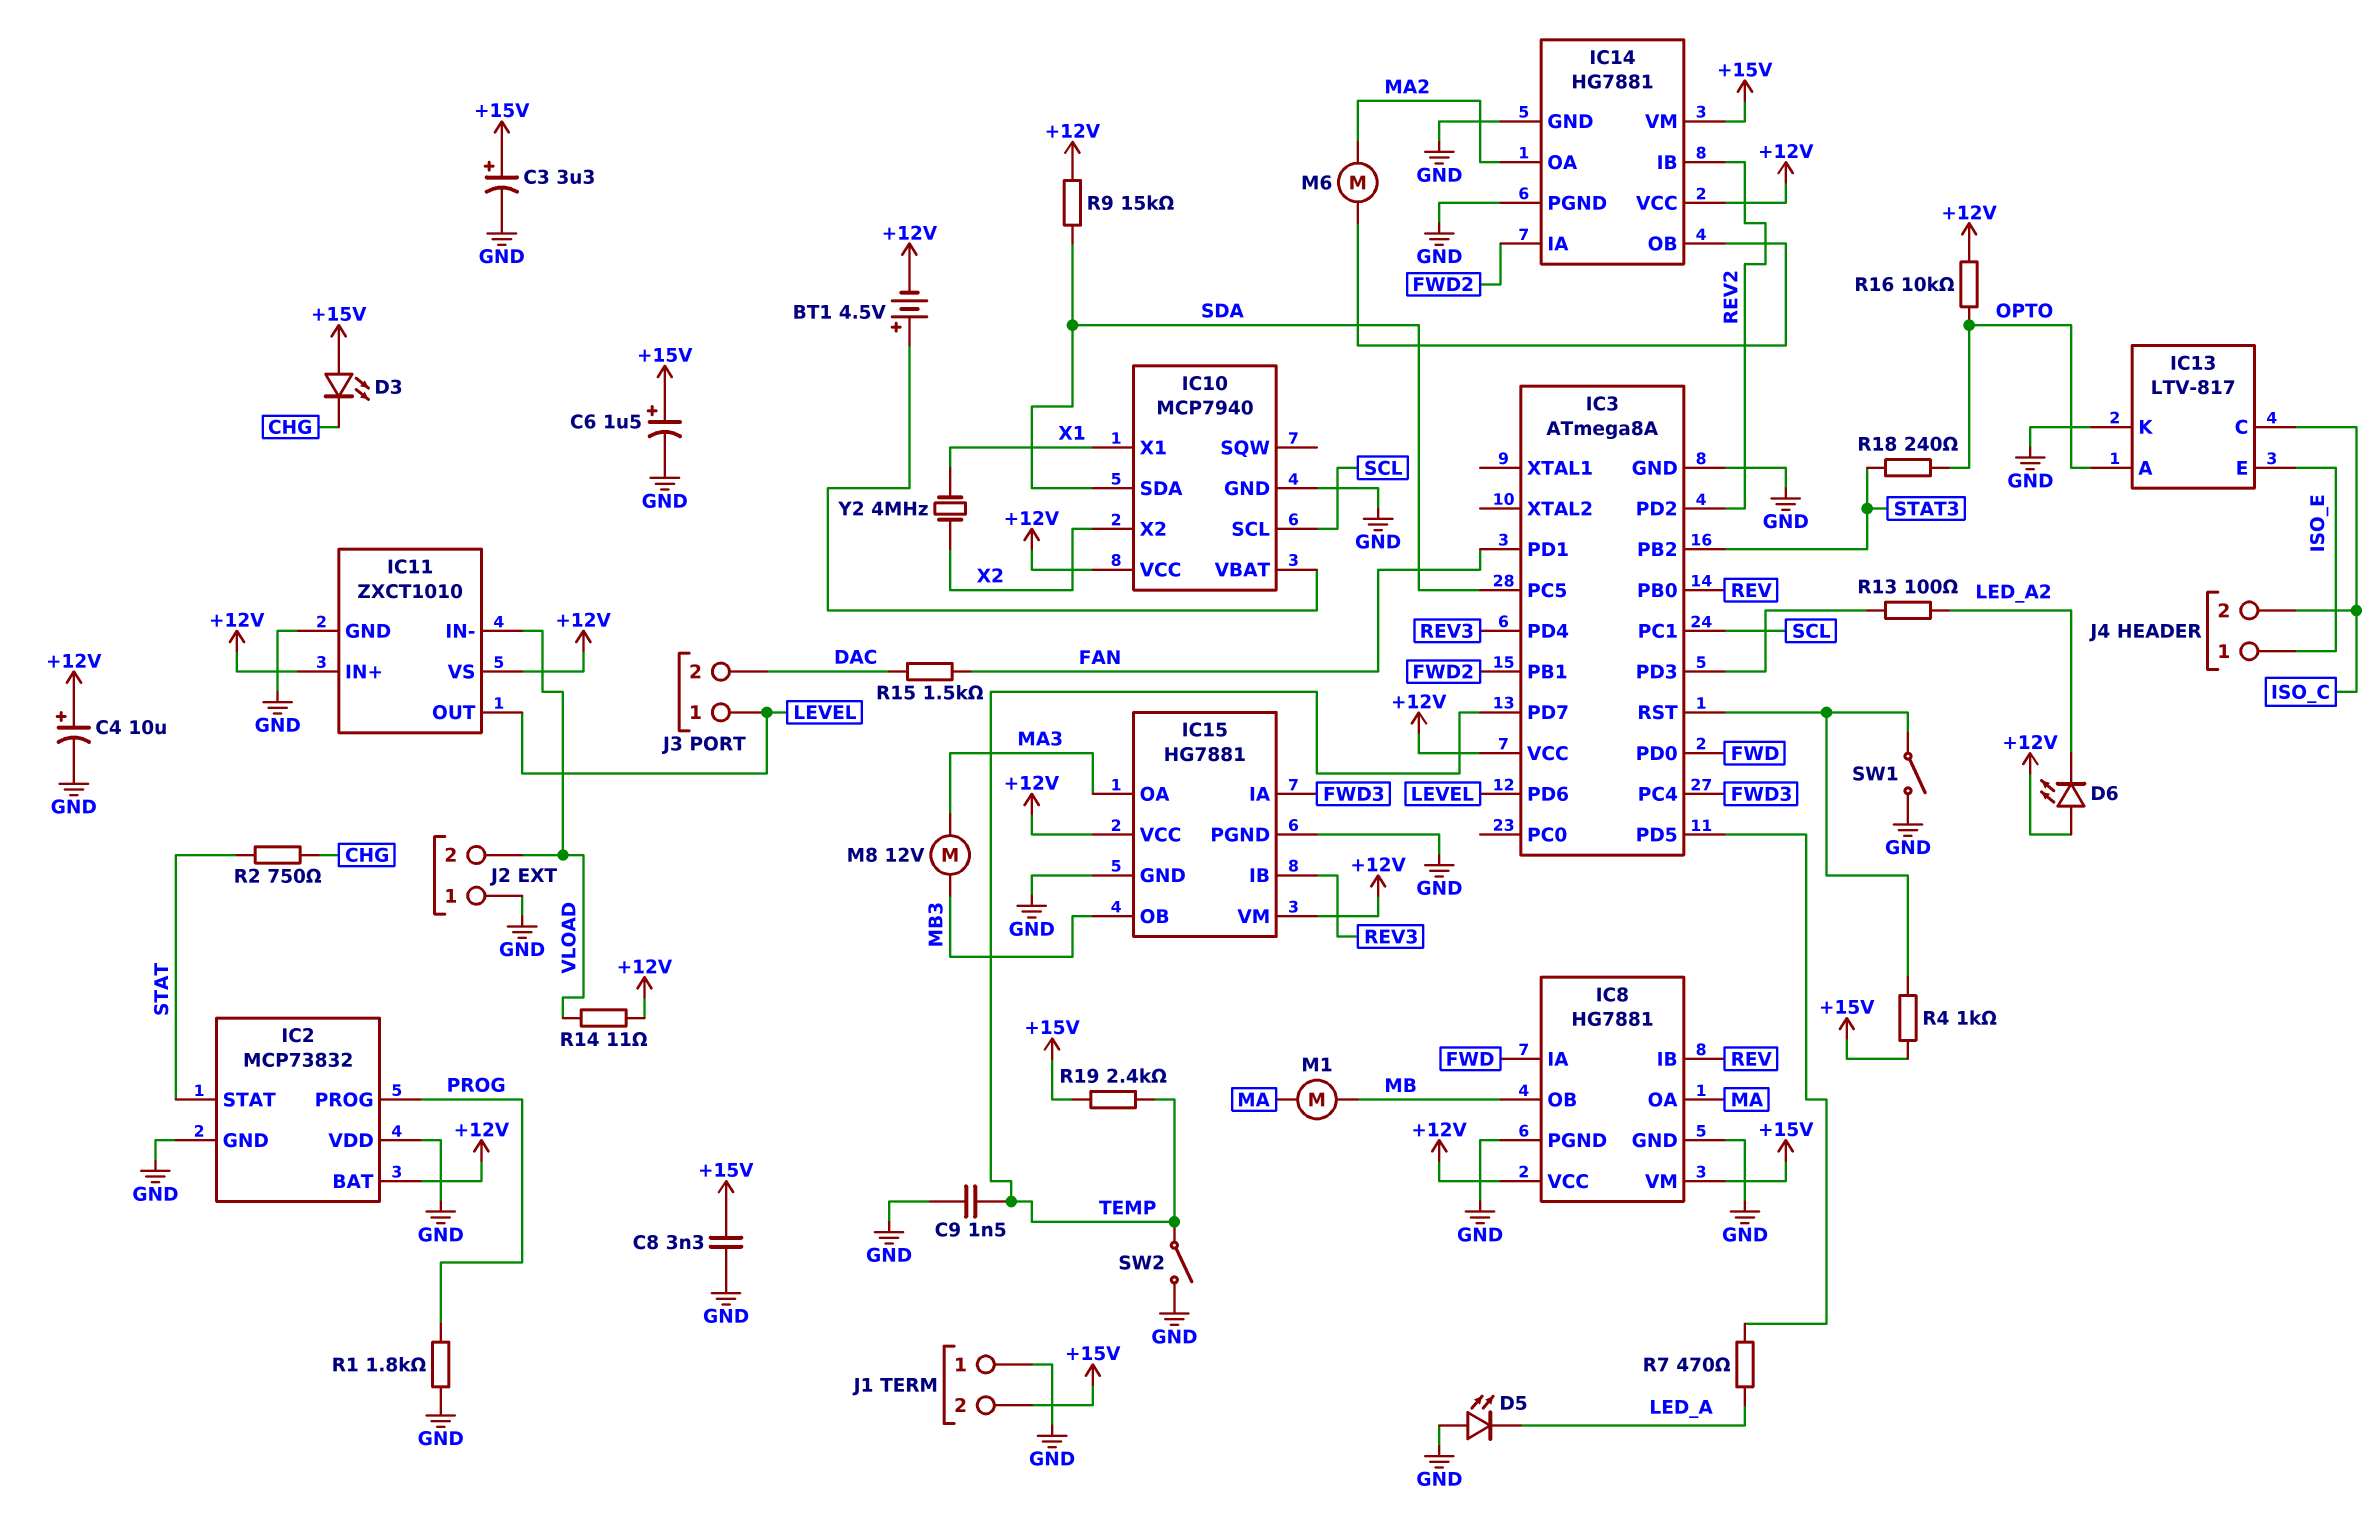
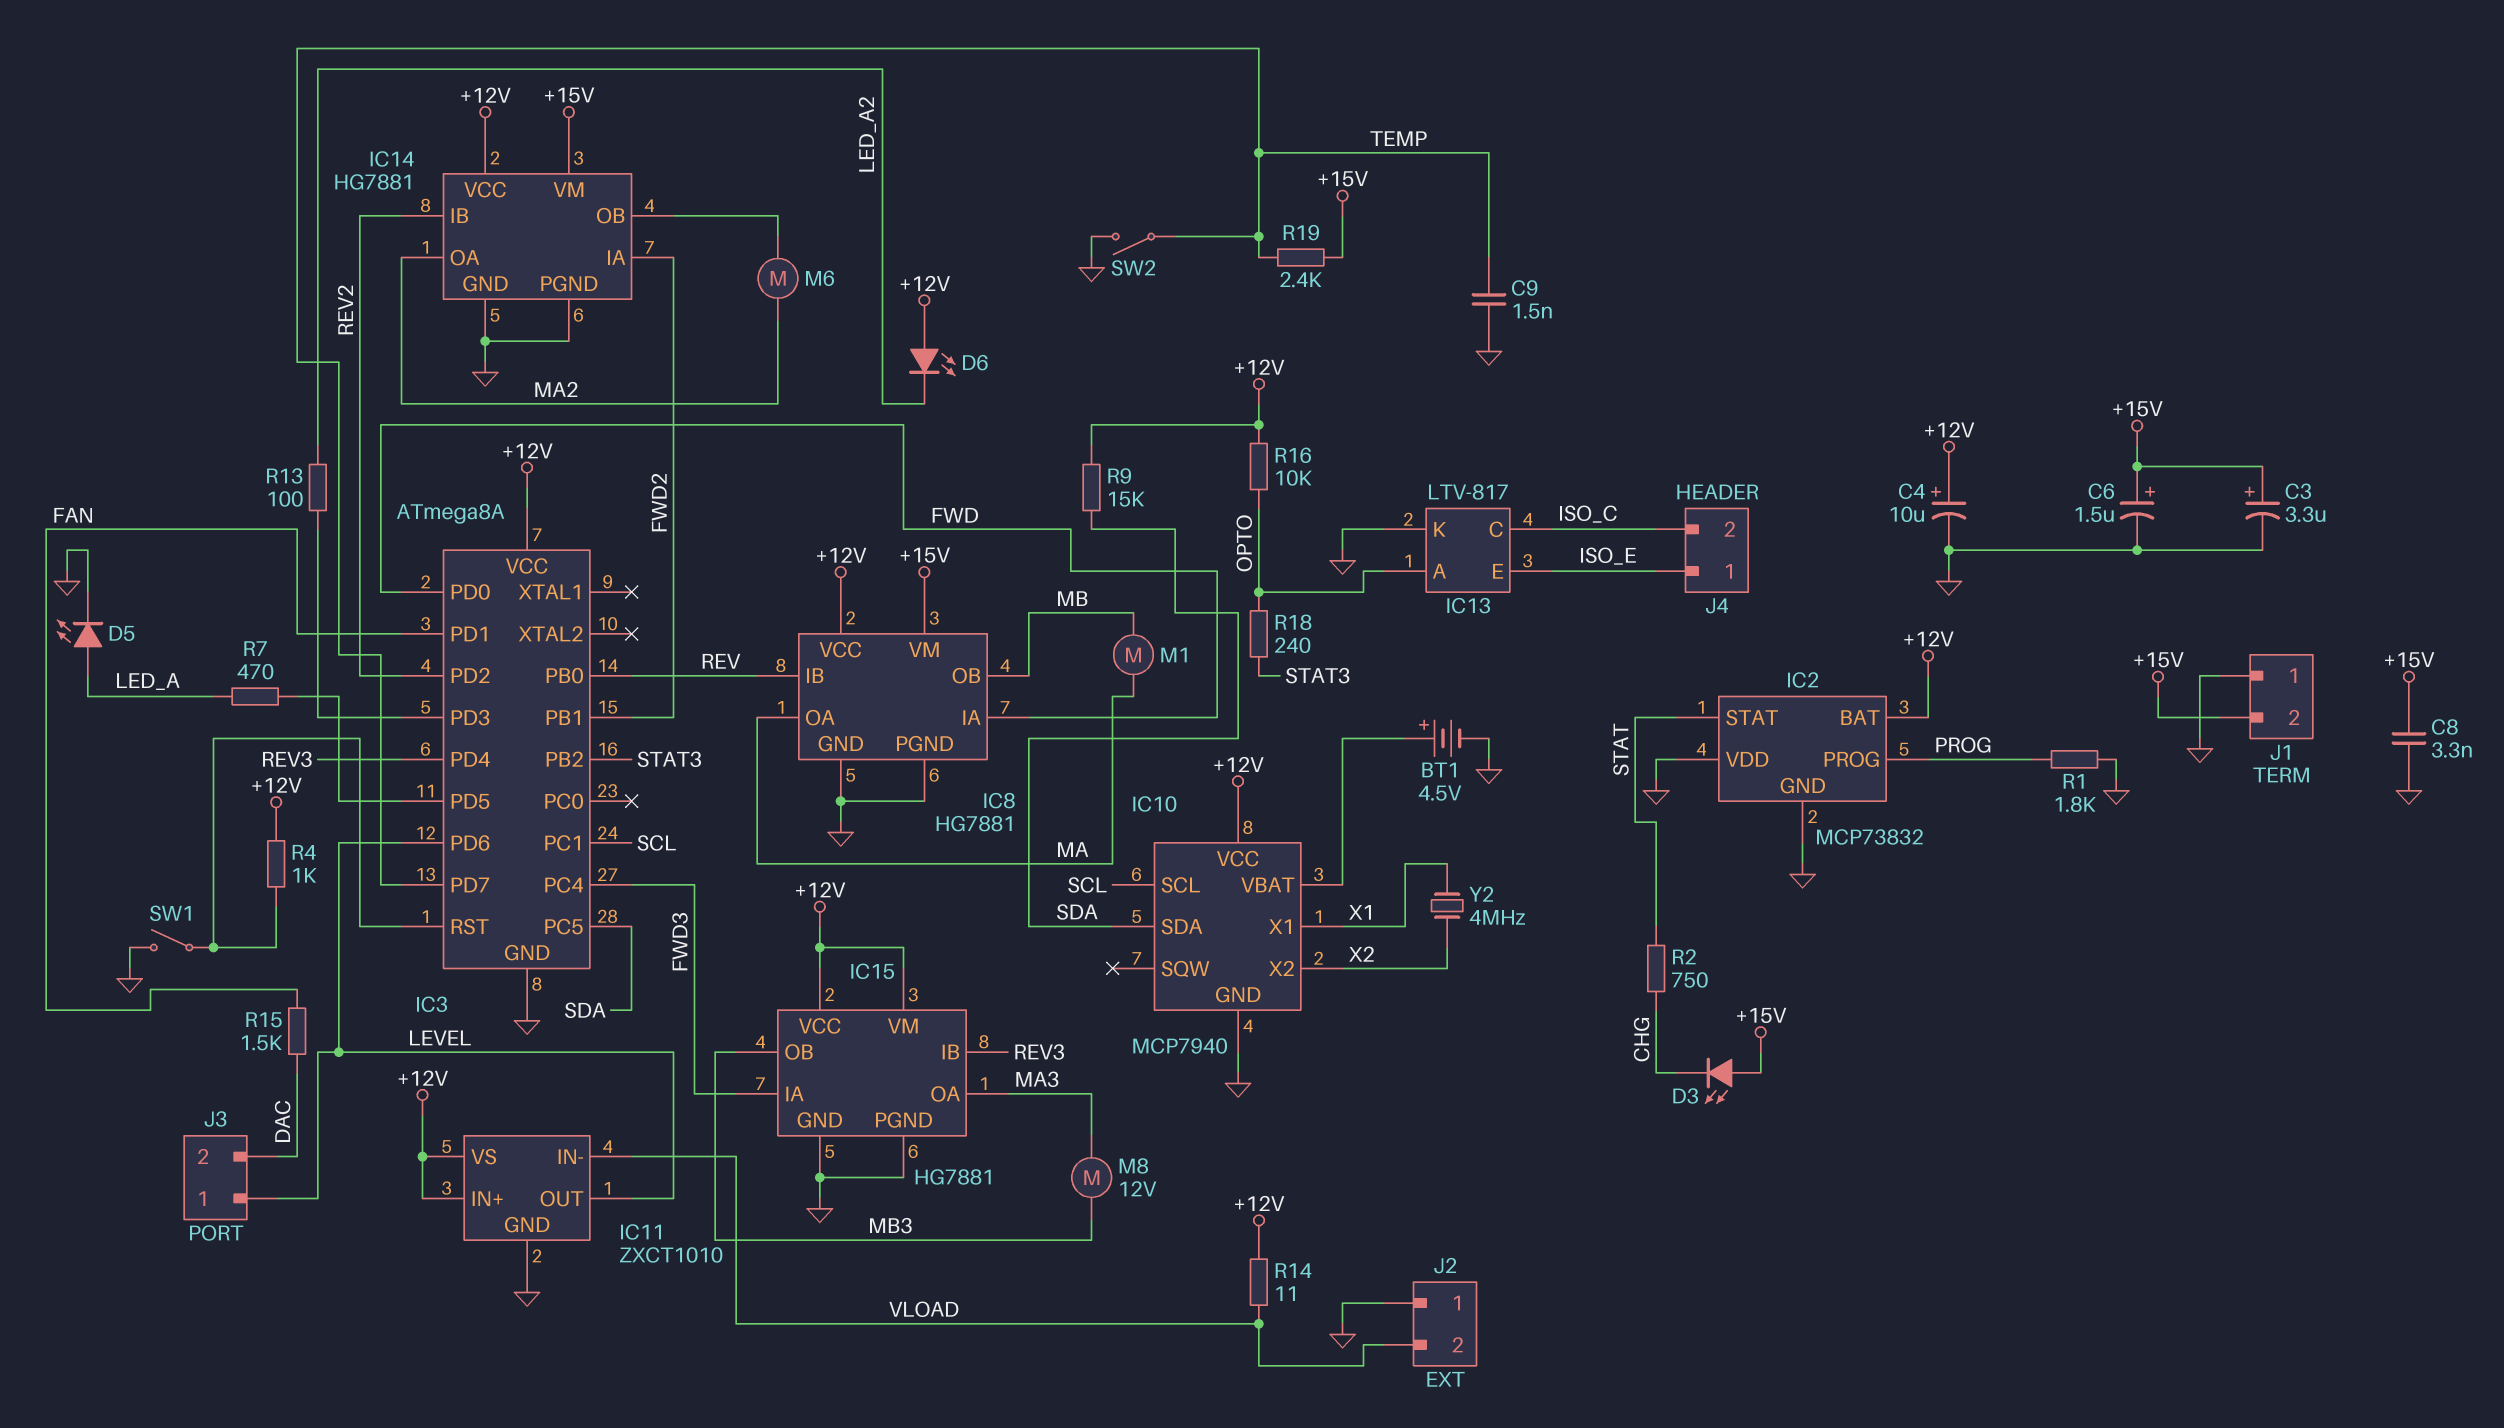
BT1: 4.5V (plus IC10/VBAT, minus +12V) -> 4.5V (plus IC10/VBAT, minus GND)
D5: LED (A GND, K LED_A) -> LED (A LED_A, K GND)
R4: 1k (+15V, IC3/RST) -> 1k (+12V, IC3/RST)

